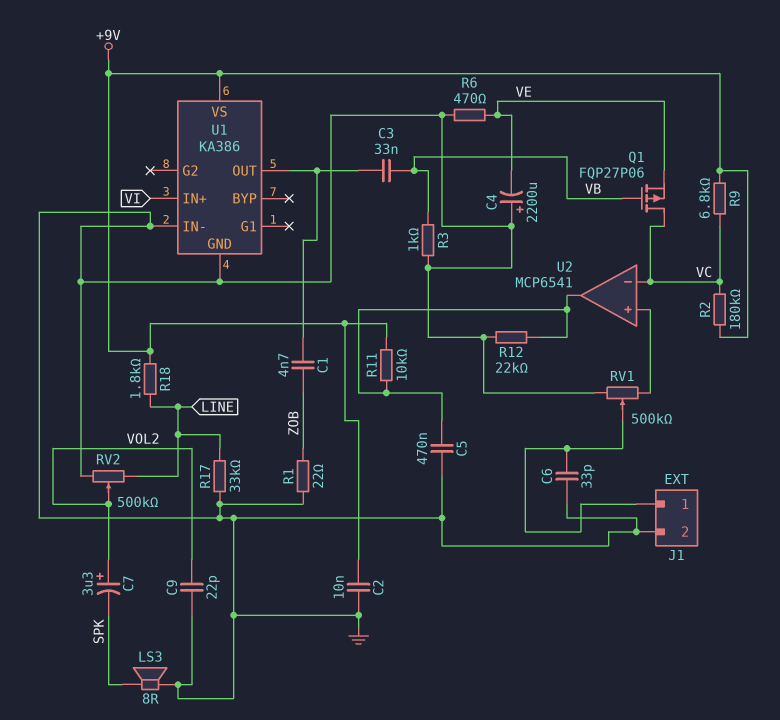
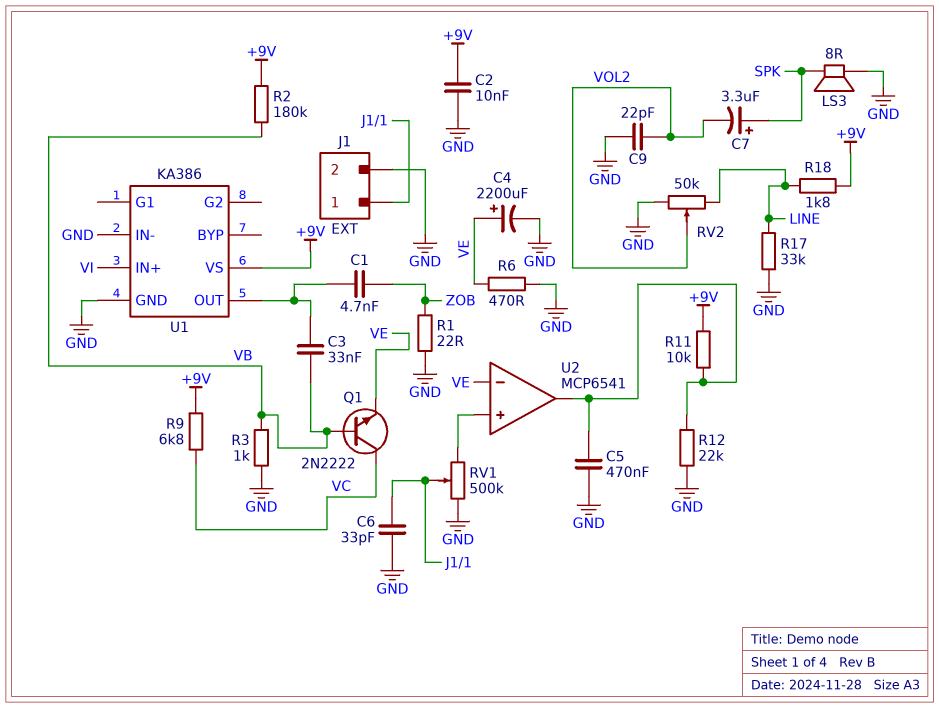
C4: 2200uF (plus GND, minus VE) -> 2200uF (plus VE, minus GND)
C7: 3.3uF (plus VOL2, minus SPK) -> 3.3uF (plus SPK, minus VOL2)
Q1: PMOS FQP27P06 (G VB, D VC, S VE) -> NPN 2N2222 (B VB, C VC, E VE)
R2: 180k (+9V, VC) -> 180k (+9V, VB)
RV2: 500k (GND, LINE, wiper VOL2) -> 50k (GND, LINE, wiper VOL2)
U2 pin in-: VC -> VE

